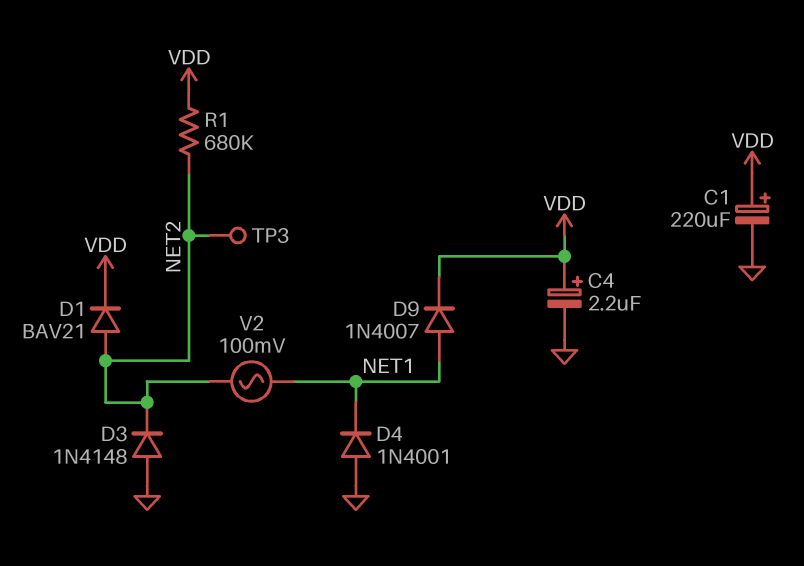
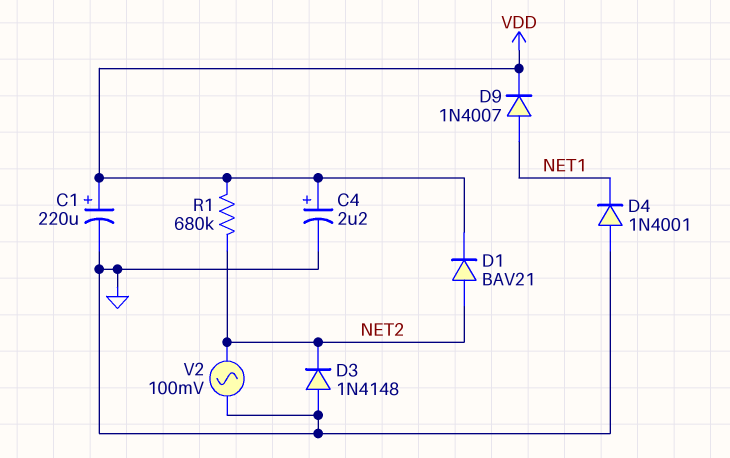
TP3: test point (NET2) -> none
V2: AC 100mV (NET1, NET2) -> AC 100mV (GND, NET2)

